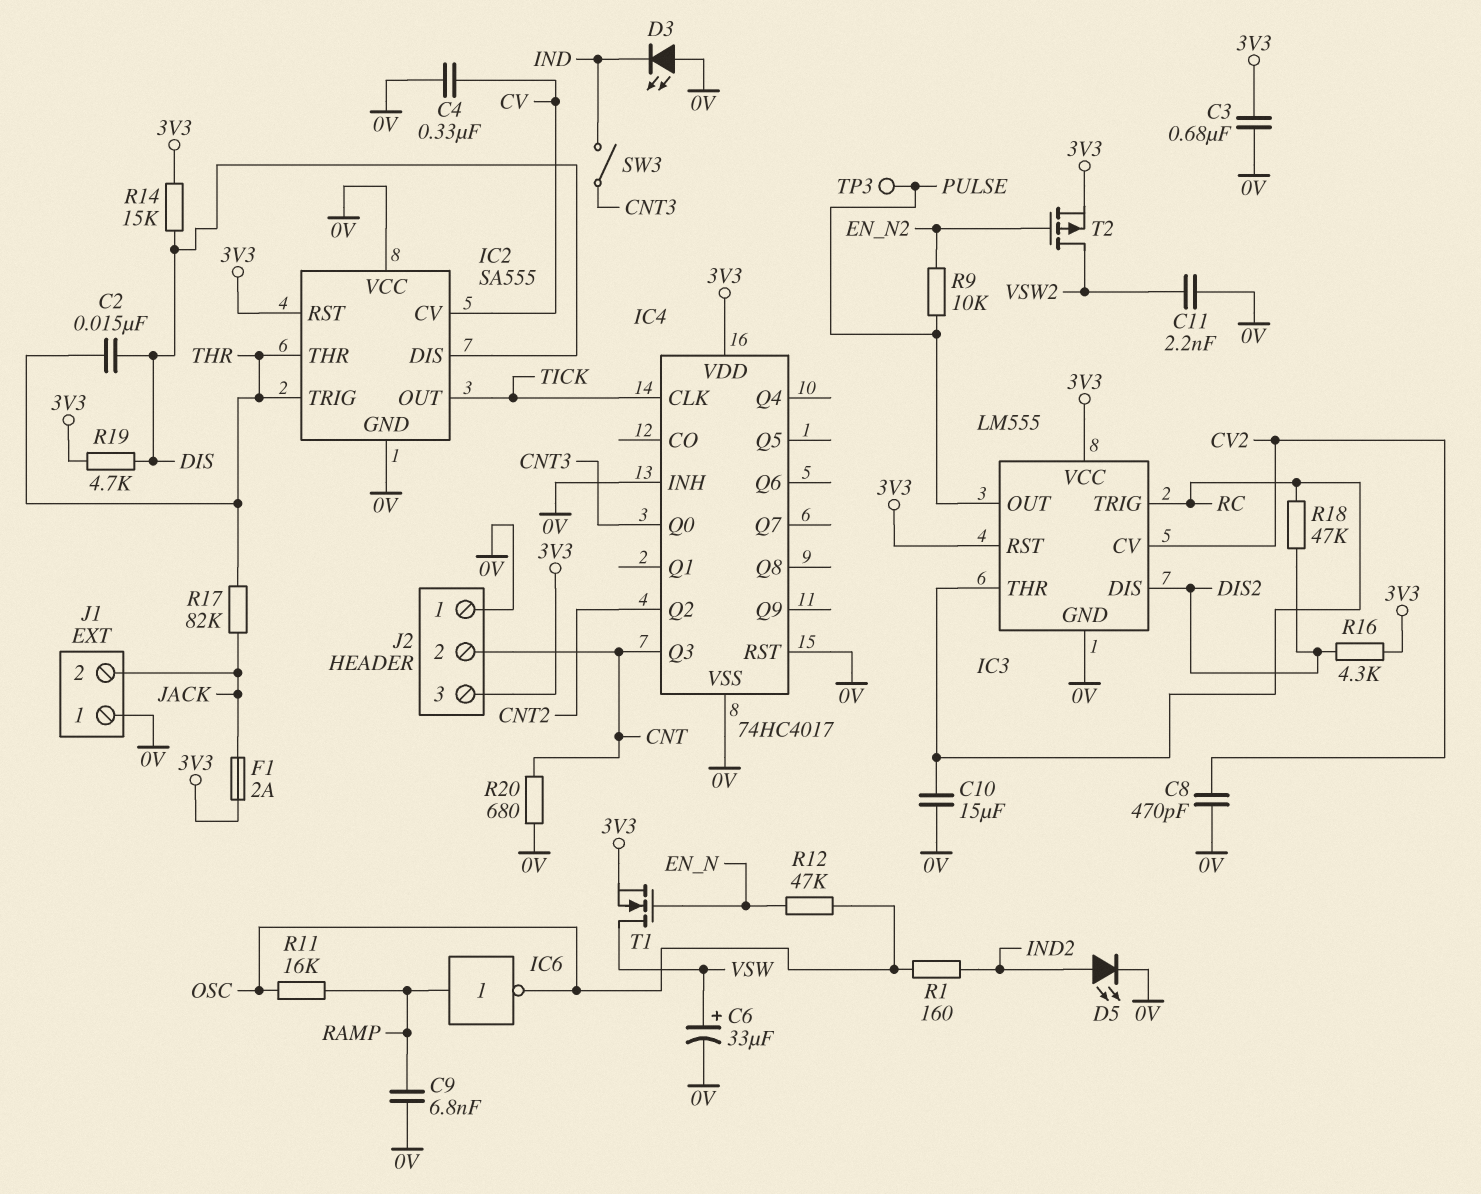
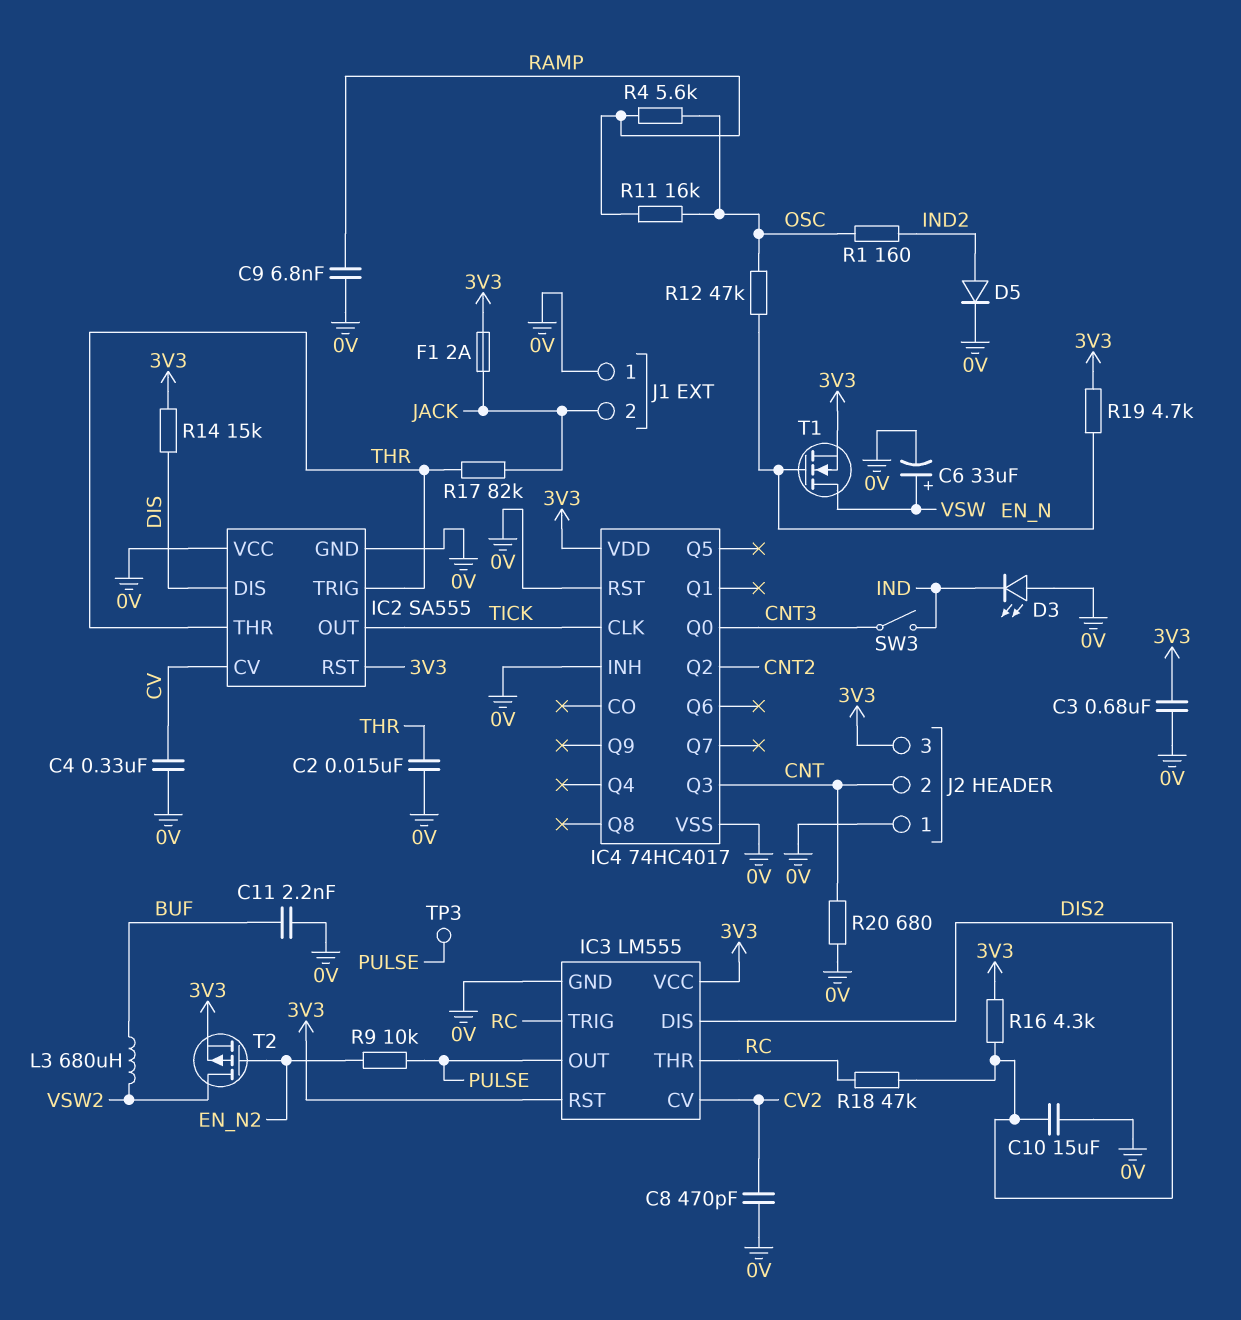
C2: 15nF (DIS, THR) -> 15nF (0V, THR)
C10: 15uF (0V, RC) -> 15uF (0V, DIS2)
C11: 2.2nF (0V, VSW2) -> 2.2nF (0V, BUF)
D5: LED (A IND2, K 0V) -> diode (A IND2, K 0V)
IC6: NOT (in RAMP, out OSC) -> none
L3: none -> 680uH (BUF, VSW2)
R4: none -> 5.6k (OSC, RAMP)
R19: 4.7k (3V3, DIS) -> 4.7k (3V3, EN_N)

